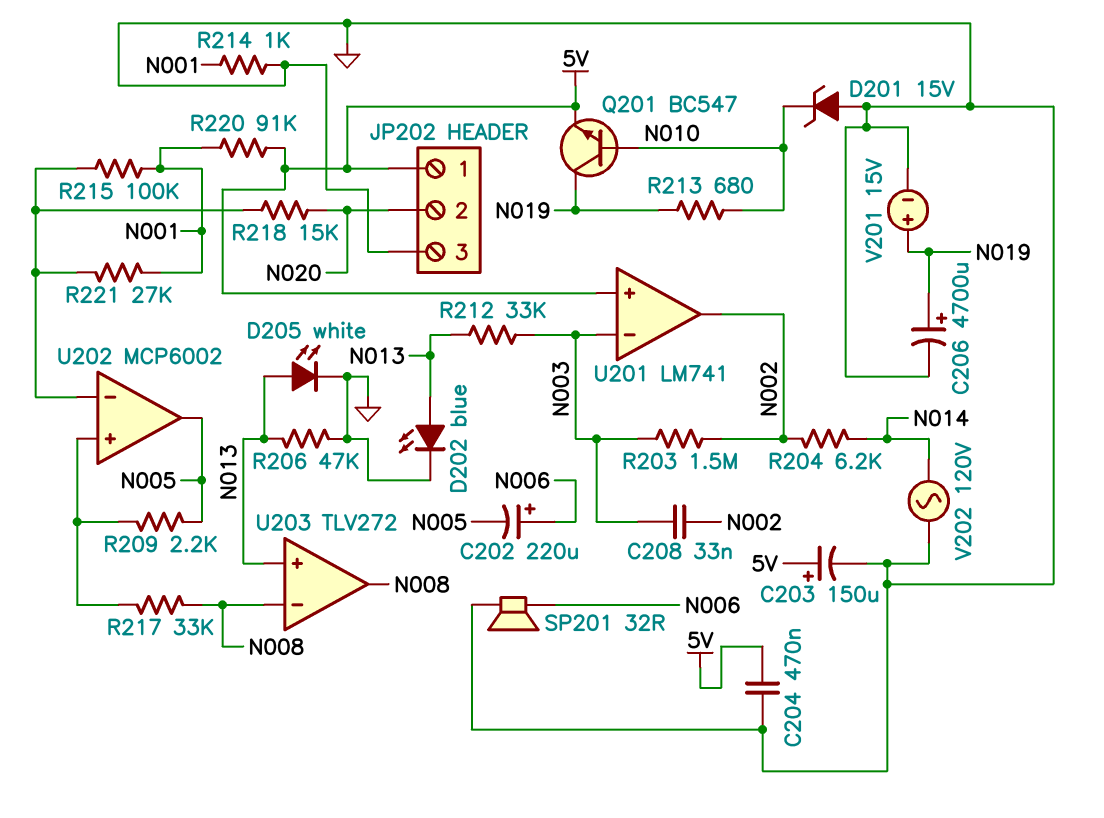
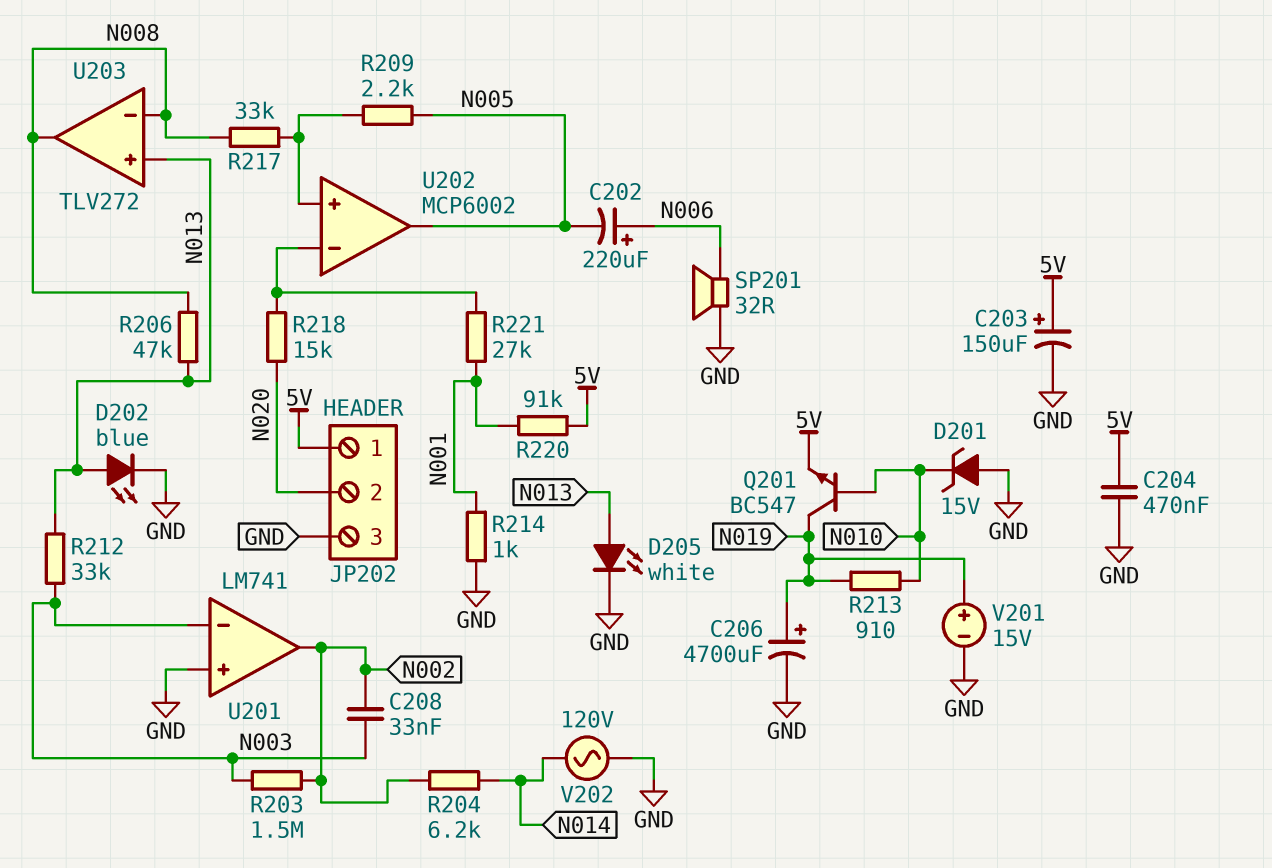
R206: 47k (GND, N013) -> 47k (N008, N013)
R213: 680 (N010, N019) -> 910 (N010, N019)
R215: 100k (N001, U202/in-) -> none
U201 pin in+: 5V -> GND

